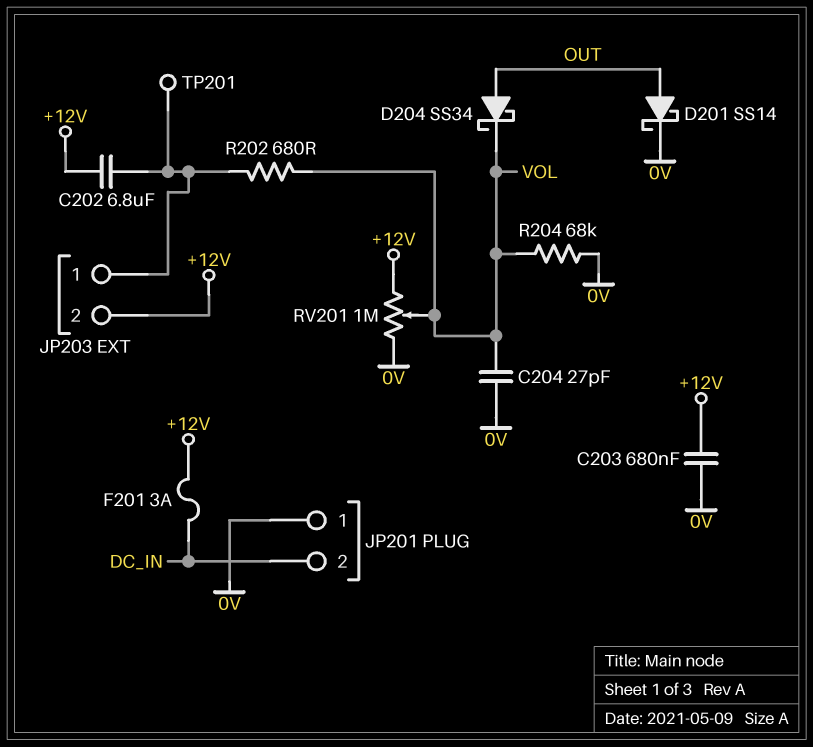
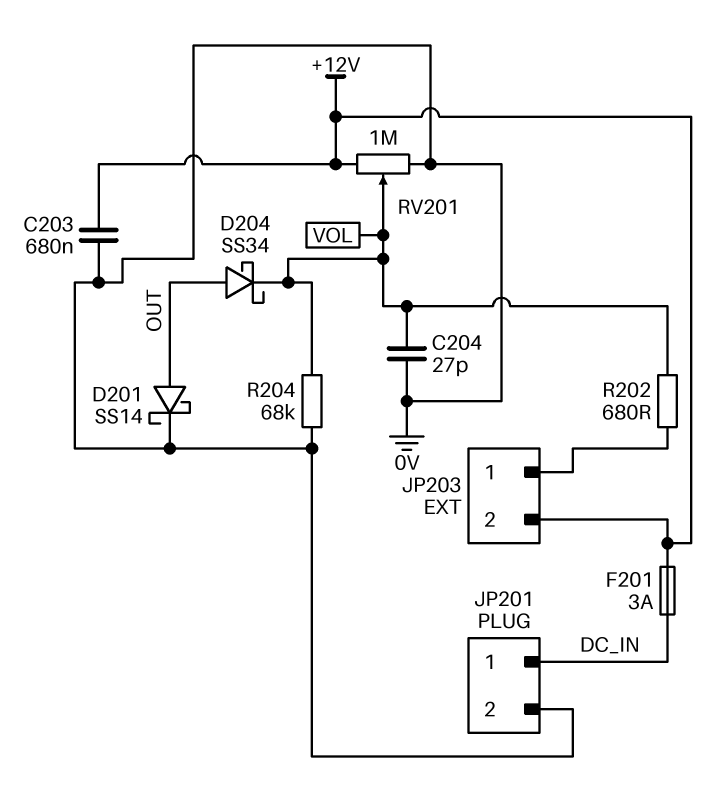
C202: 6.8uF (+12V, JP203/1) -> none
JP201 pin 1: 0V -> DC_IN
JP201 pin 2: DC_IN -> 0V
TP201: test point (JP203/1) -> none

